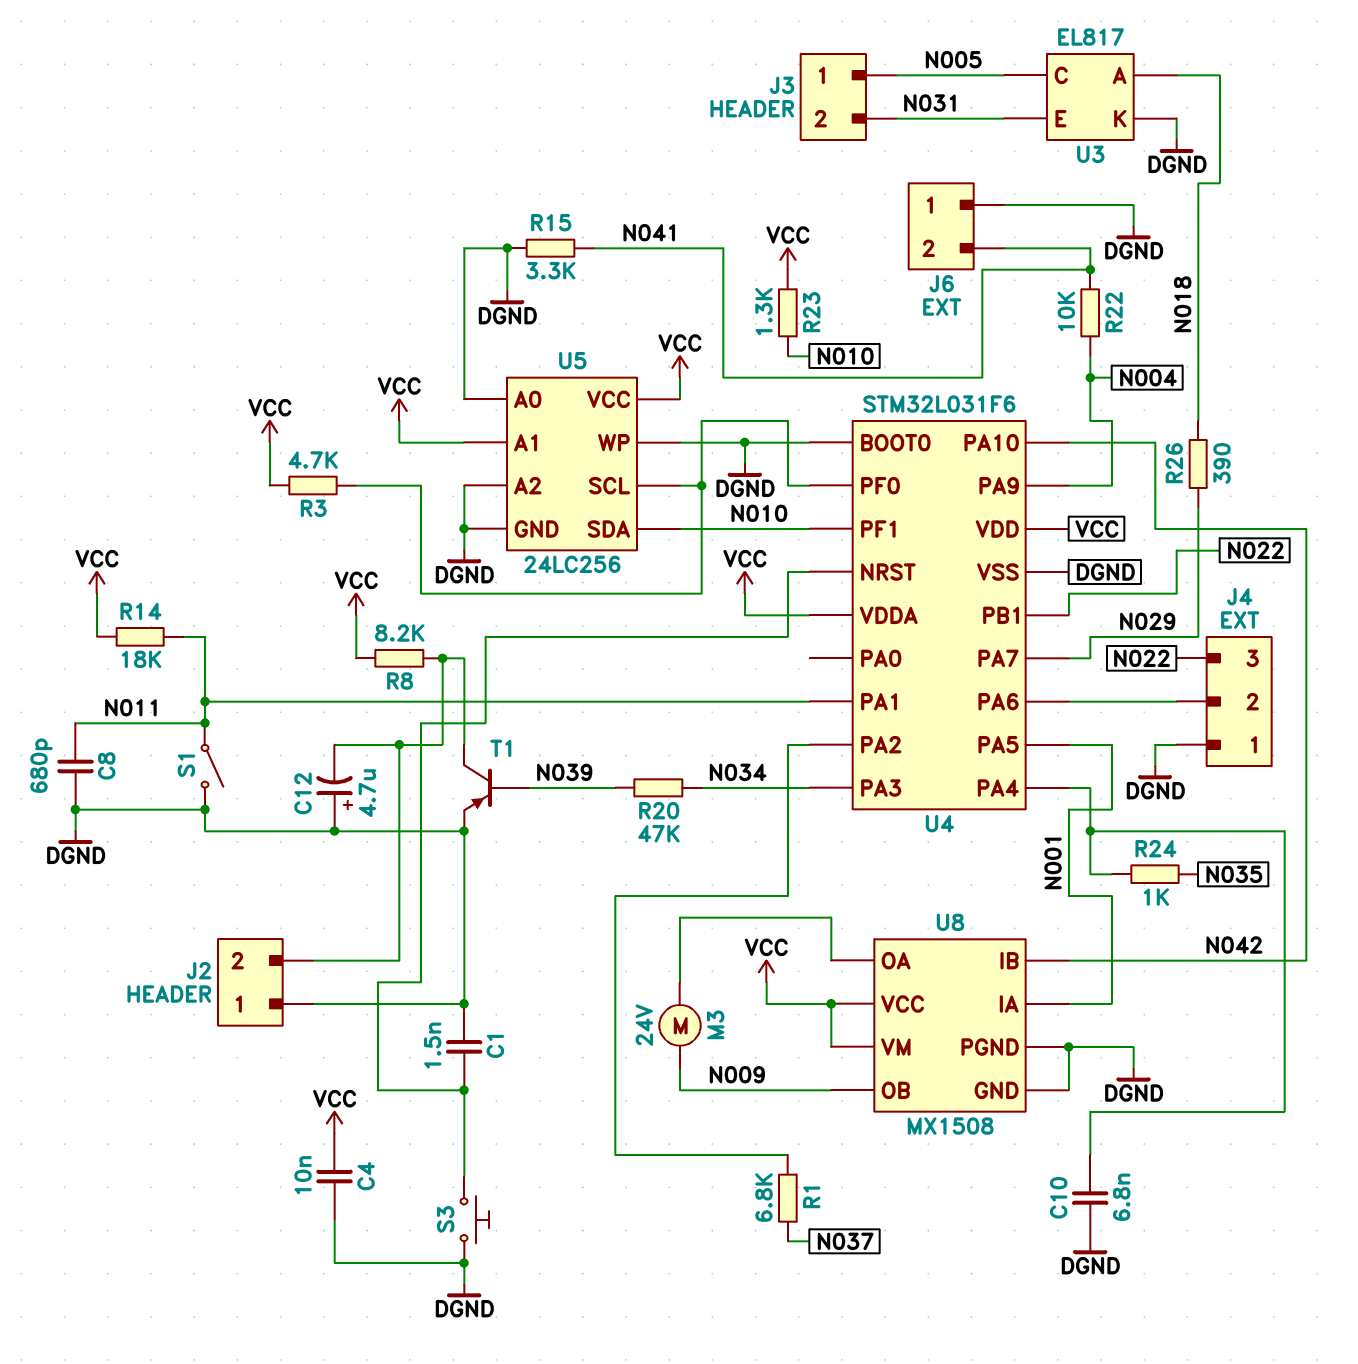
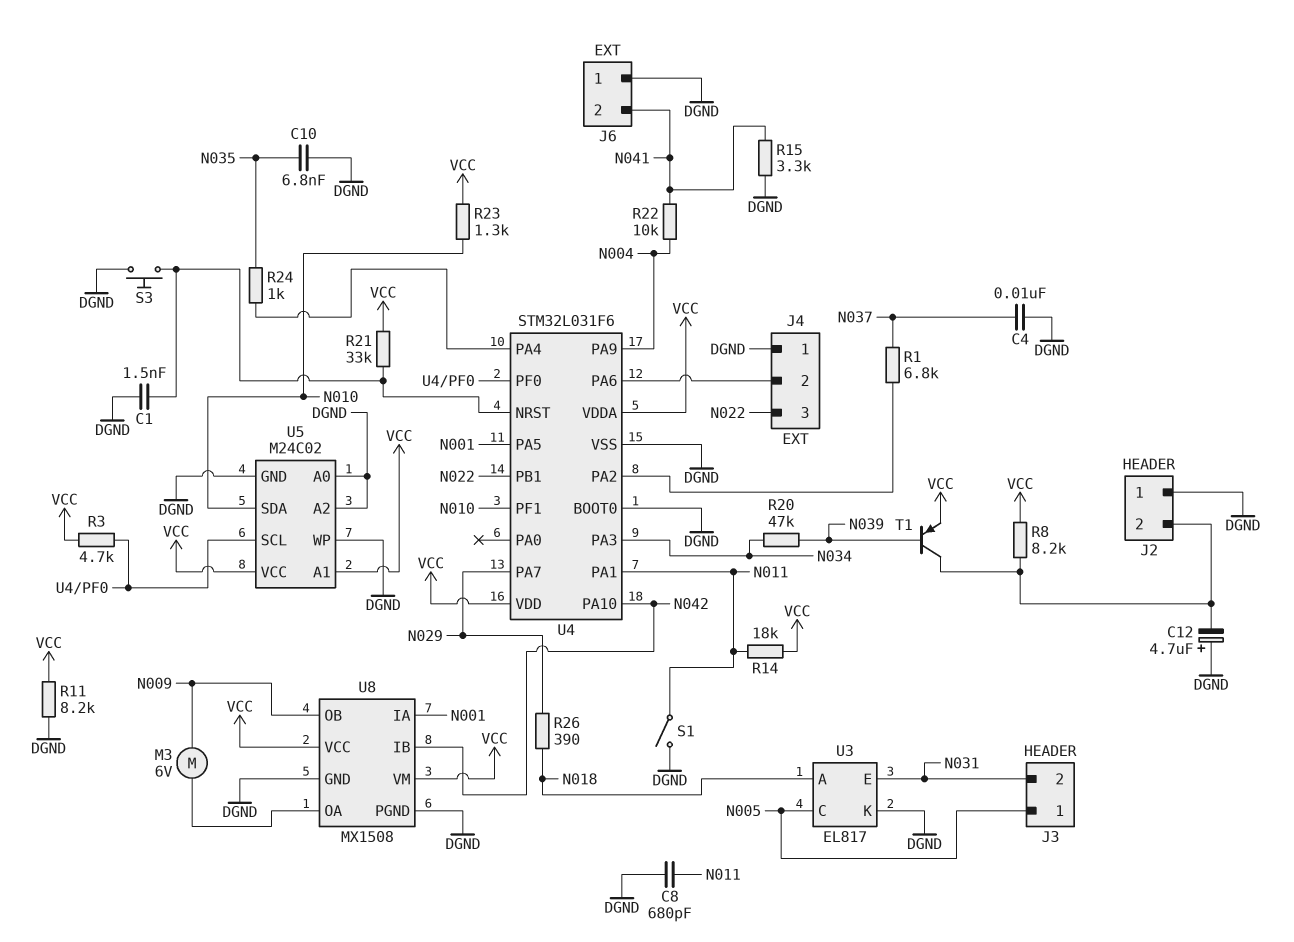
C4: 10nF (DGND, VCC) -> 10nF (DGND, N037)
C10: 6.8nF (DGND, U4/PA4) -> 6.8nF (DGND, N035)
M3: motor 24V (N009, U8/OA) -> motor 6V (N009, U8/OA)
R11: none -> 8.2k (DGND, VCC)
R21: none -> 33k (U4/NRST, VCC)
T1: PNP (B N039, C J2/2, E DGND) -> PNP (B N039, C J2/2, E VCC)
U5: 24LC256 -> M24C02

